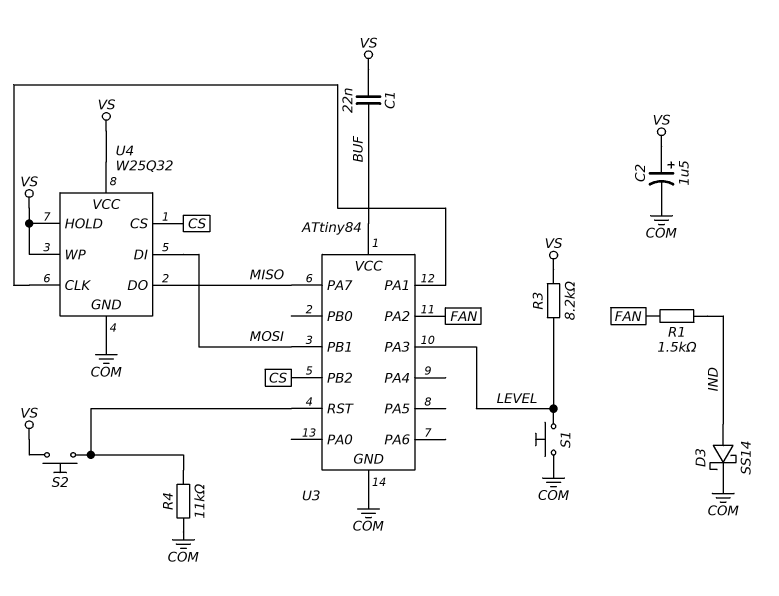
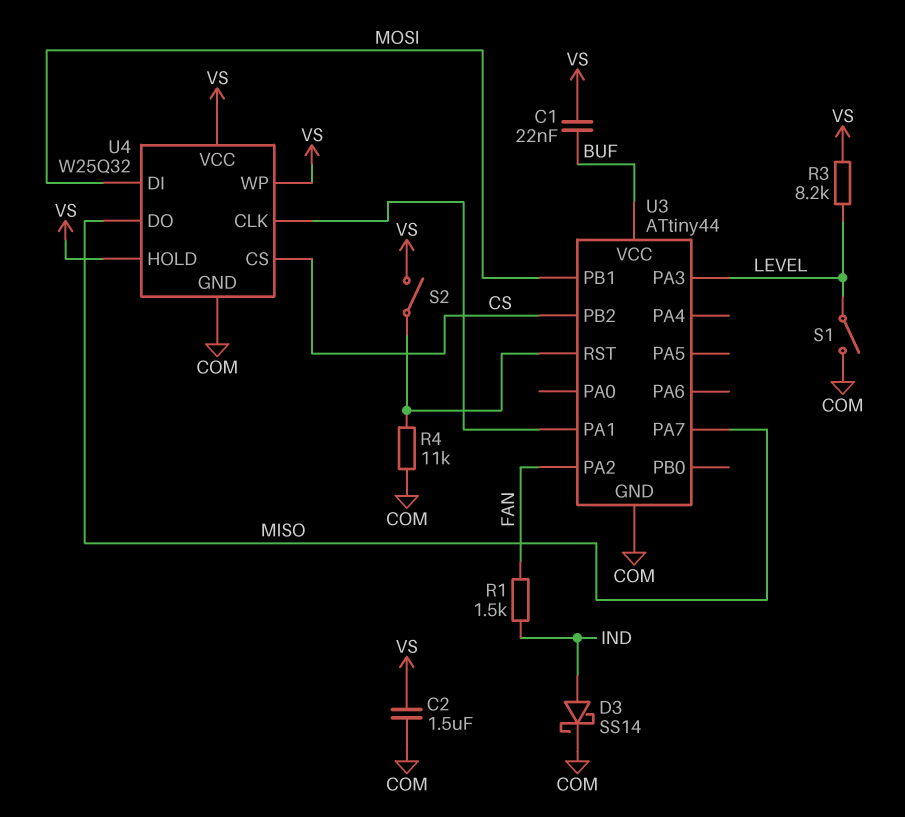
C2: 1.5uF (plus VS, minus COM) -> 1.5uF (COM, VS)
S1: button (COM, LEVEL) -> switch (COM, LEVEL)
S2: button (U3/RST, VS) -> switch (U3/RST, VS)
U3: ATtiny84 -> ATtiny44

